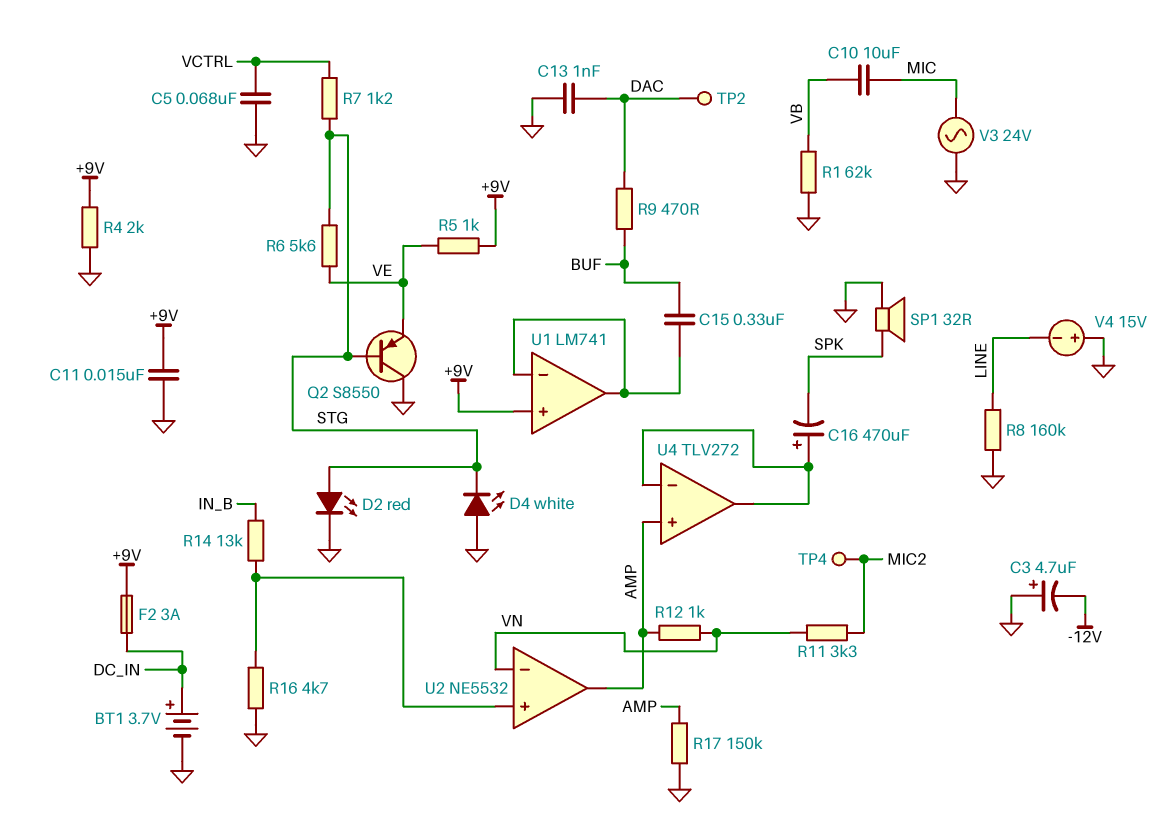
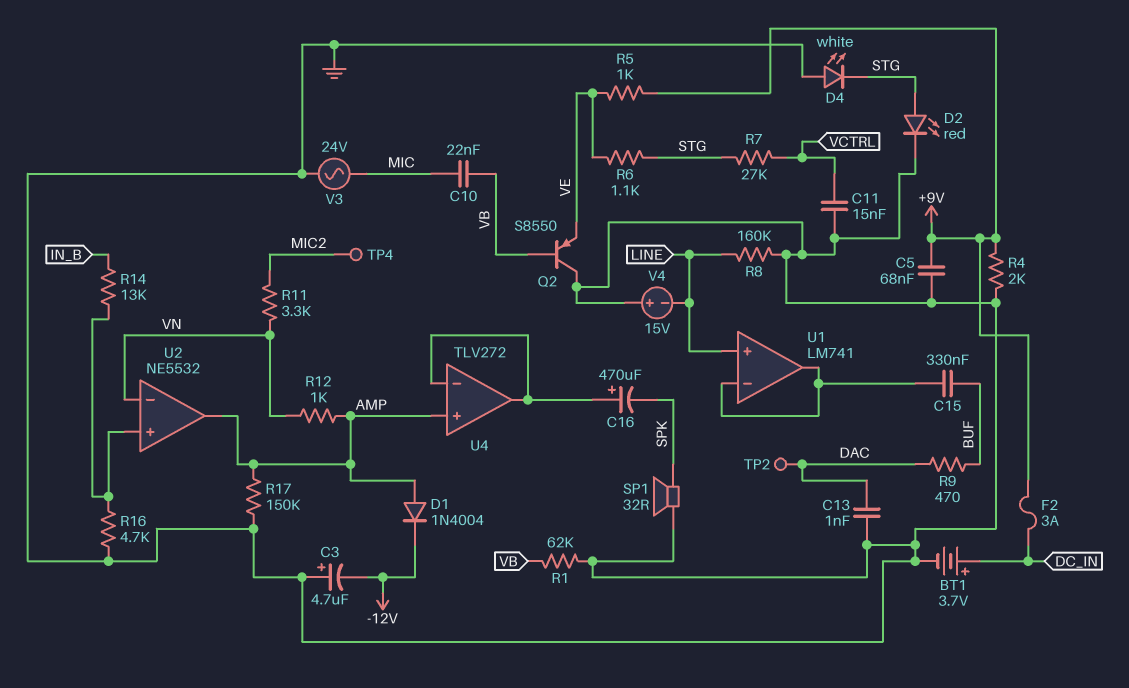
C5: 68nF (GND, VCTRL) -> 68nF (+9V, GND)
C10: 10uF (MIC, VB) -> 22nF (MIC, VB)
C11: 15nF (+9V, GND) -> 15nF (GND, VCTRL)
D1: none -> diode 1N4004 (A AMP, K -12V)
Q2: PNP S8550 (B STG, C GND, E VE) -> PNP S8550 (B VB, C GND, E VE)
R6: 5.6k (STG, VE) -> 1.1k (STG, VE)
R7: 1.2k (STG, VCTRL) -> 27k (STG, VCTRL)
U1 pin in+: +9V -> LINE

